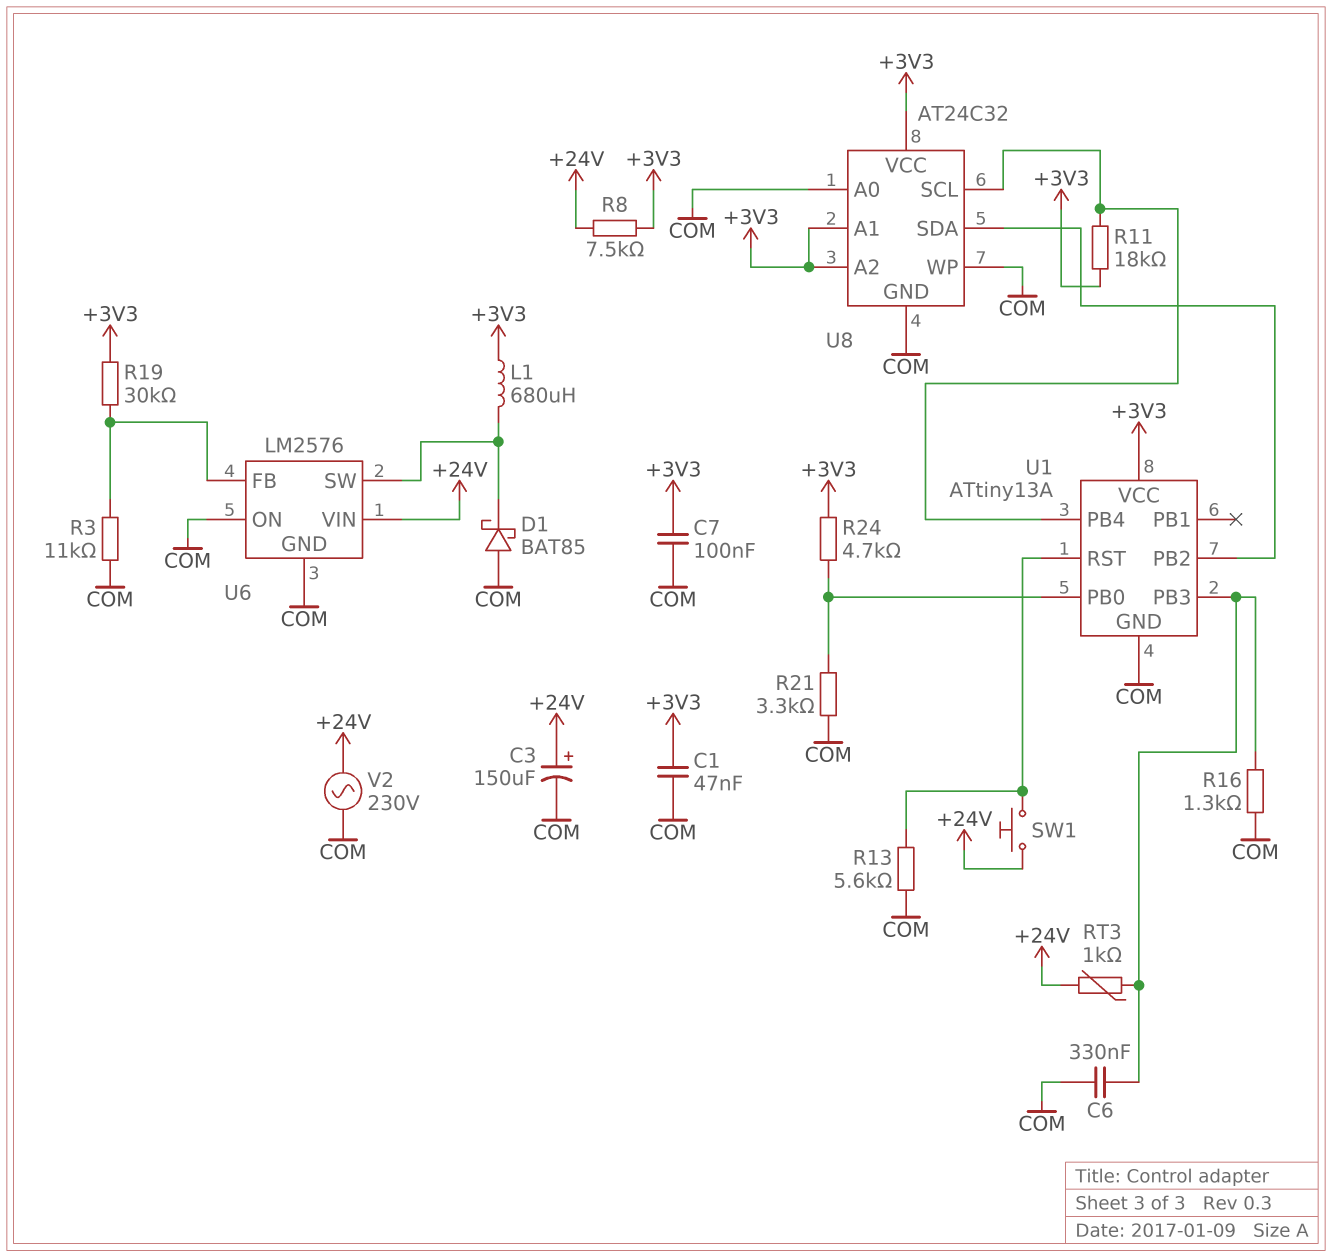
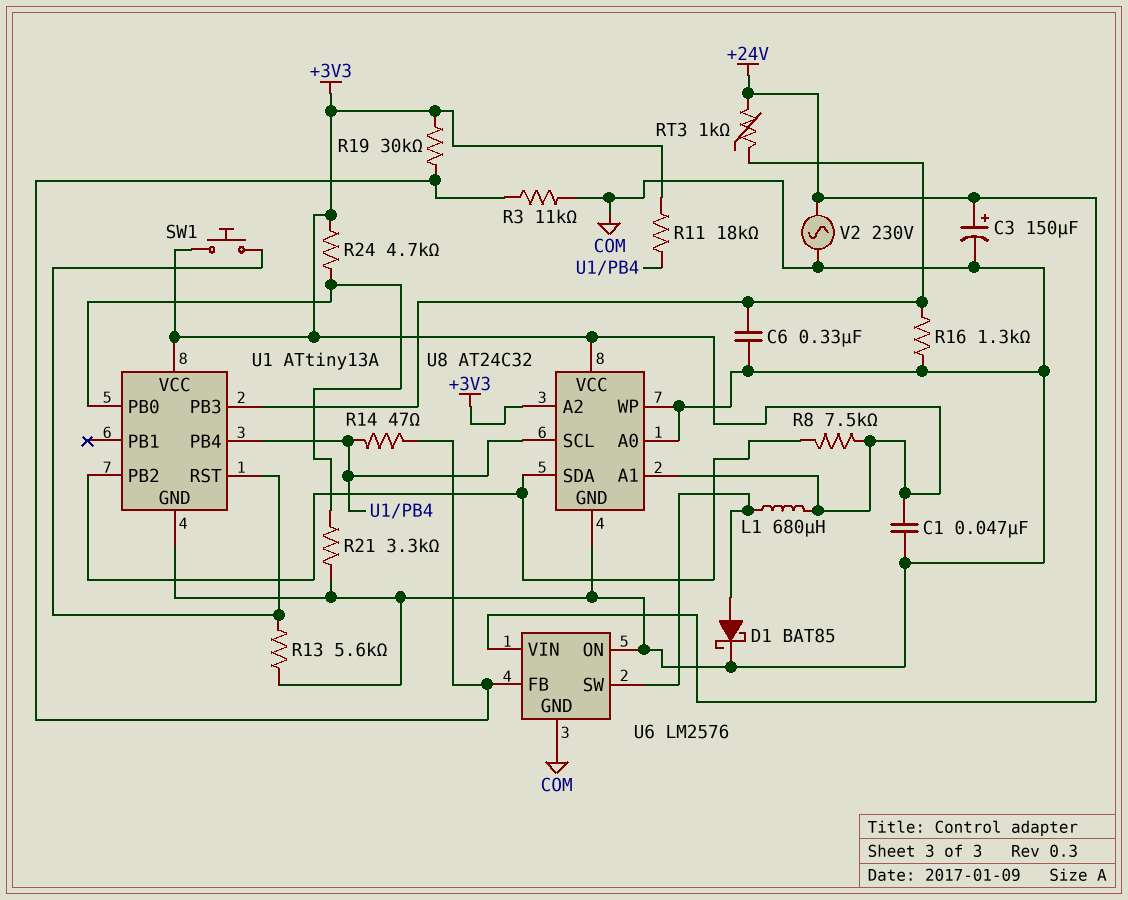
C7: 100nF (+3V3, COM) -> none
D1: schottky BAT85 (A COM, K U6/SW) -> schottky BAT85 (A U6/SW, K COM)
R8: 7.5k (+3V3, +24V) -> 7.5k (+3V3, U1/PB2)
R14: none -> 47 (U1/PB4, U6/FB)
SW1: button (+24V, U1/RST) -> button (+3V3, U1/RST)

